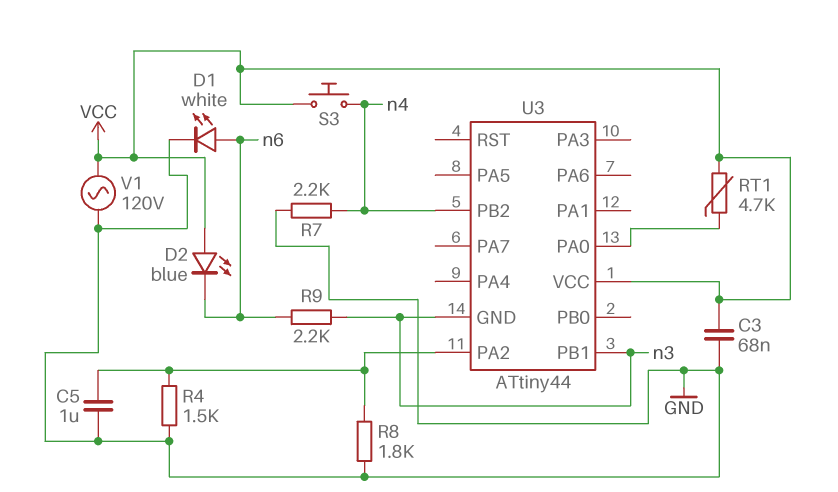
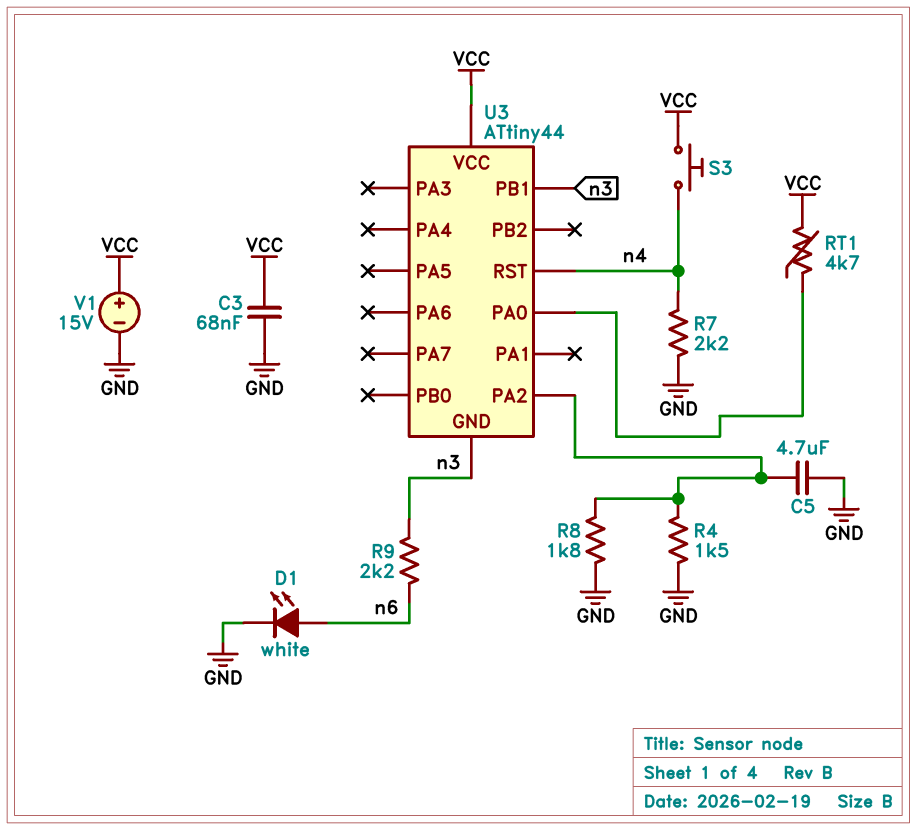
C5: 1uF (GND, U3/PA2) -> 4.7uF (GND, U3/PA2)
D2: LED blue (A VCC, K n6) -> none
U3 pin PB2: n4 -> none
U3 pin RST: none -> n4
V1: AC 120V (GND, VCC) -> 15V (plus VCC, minus GND)

